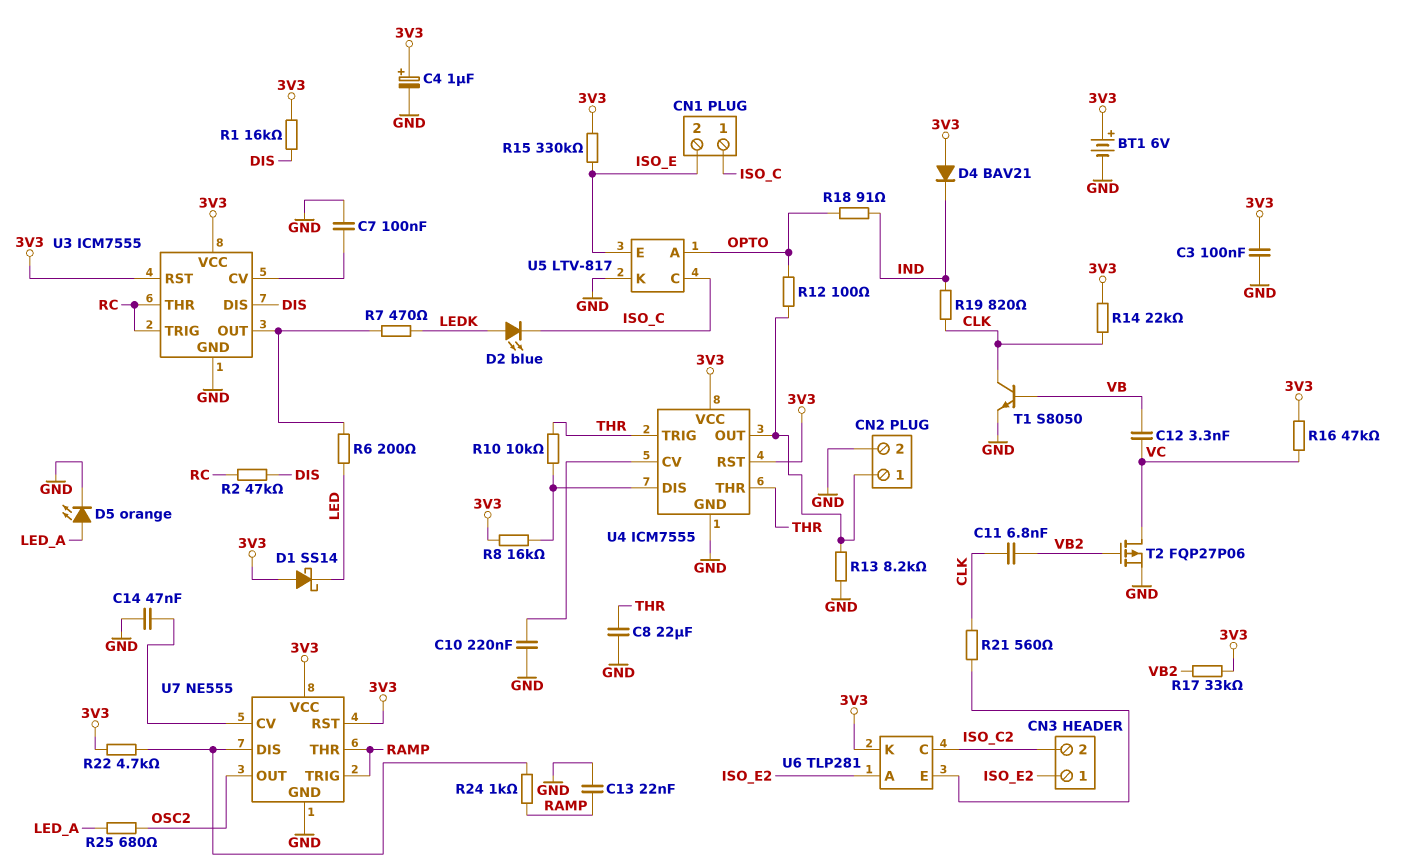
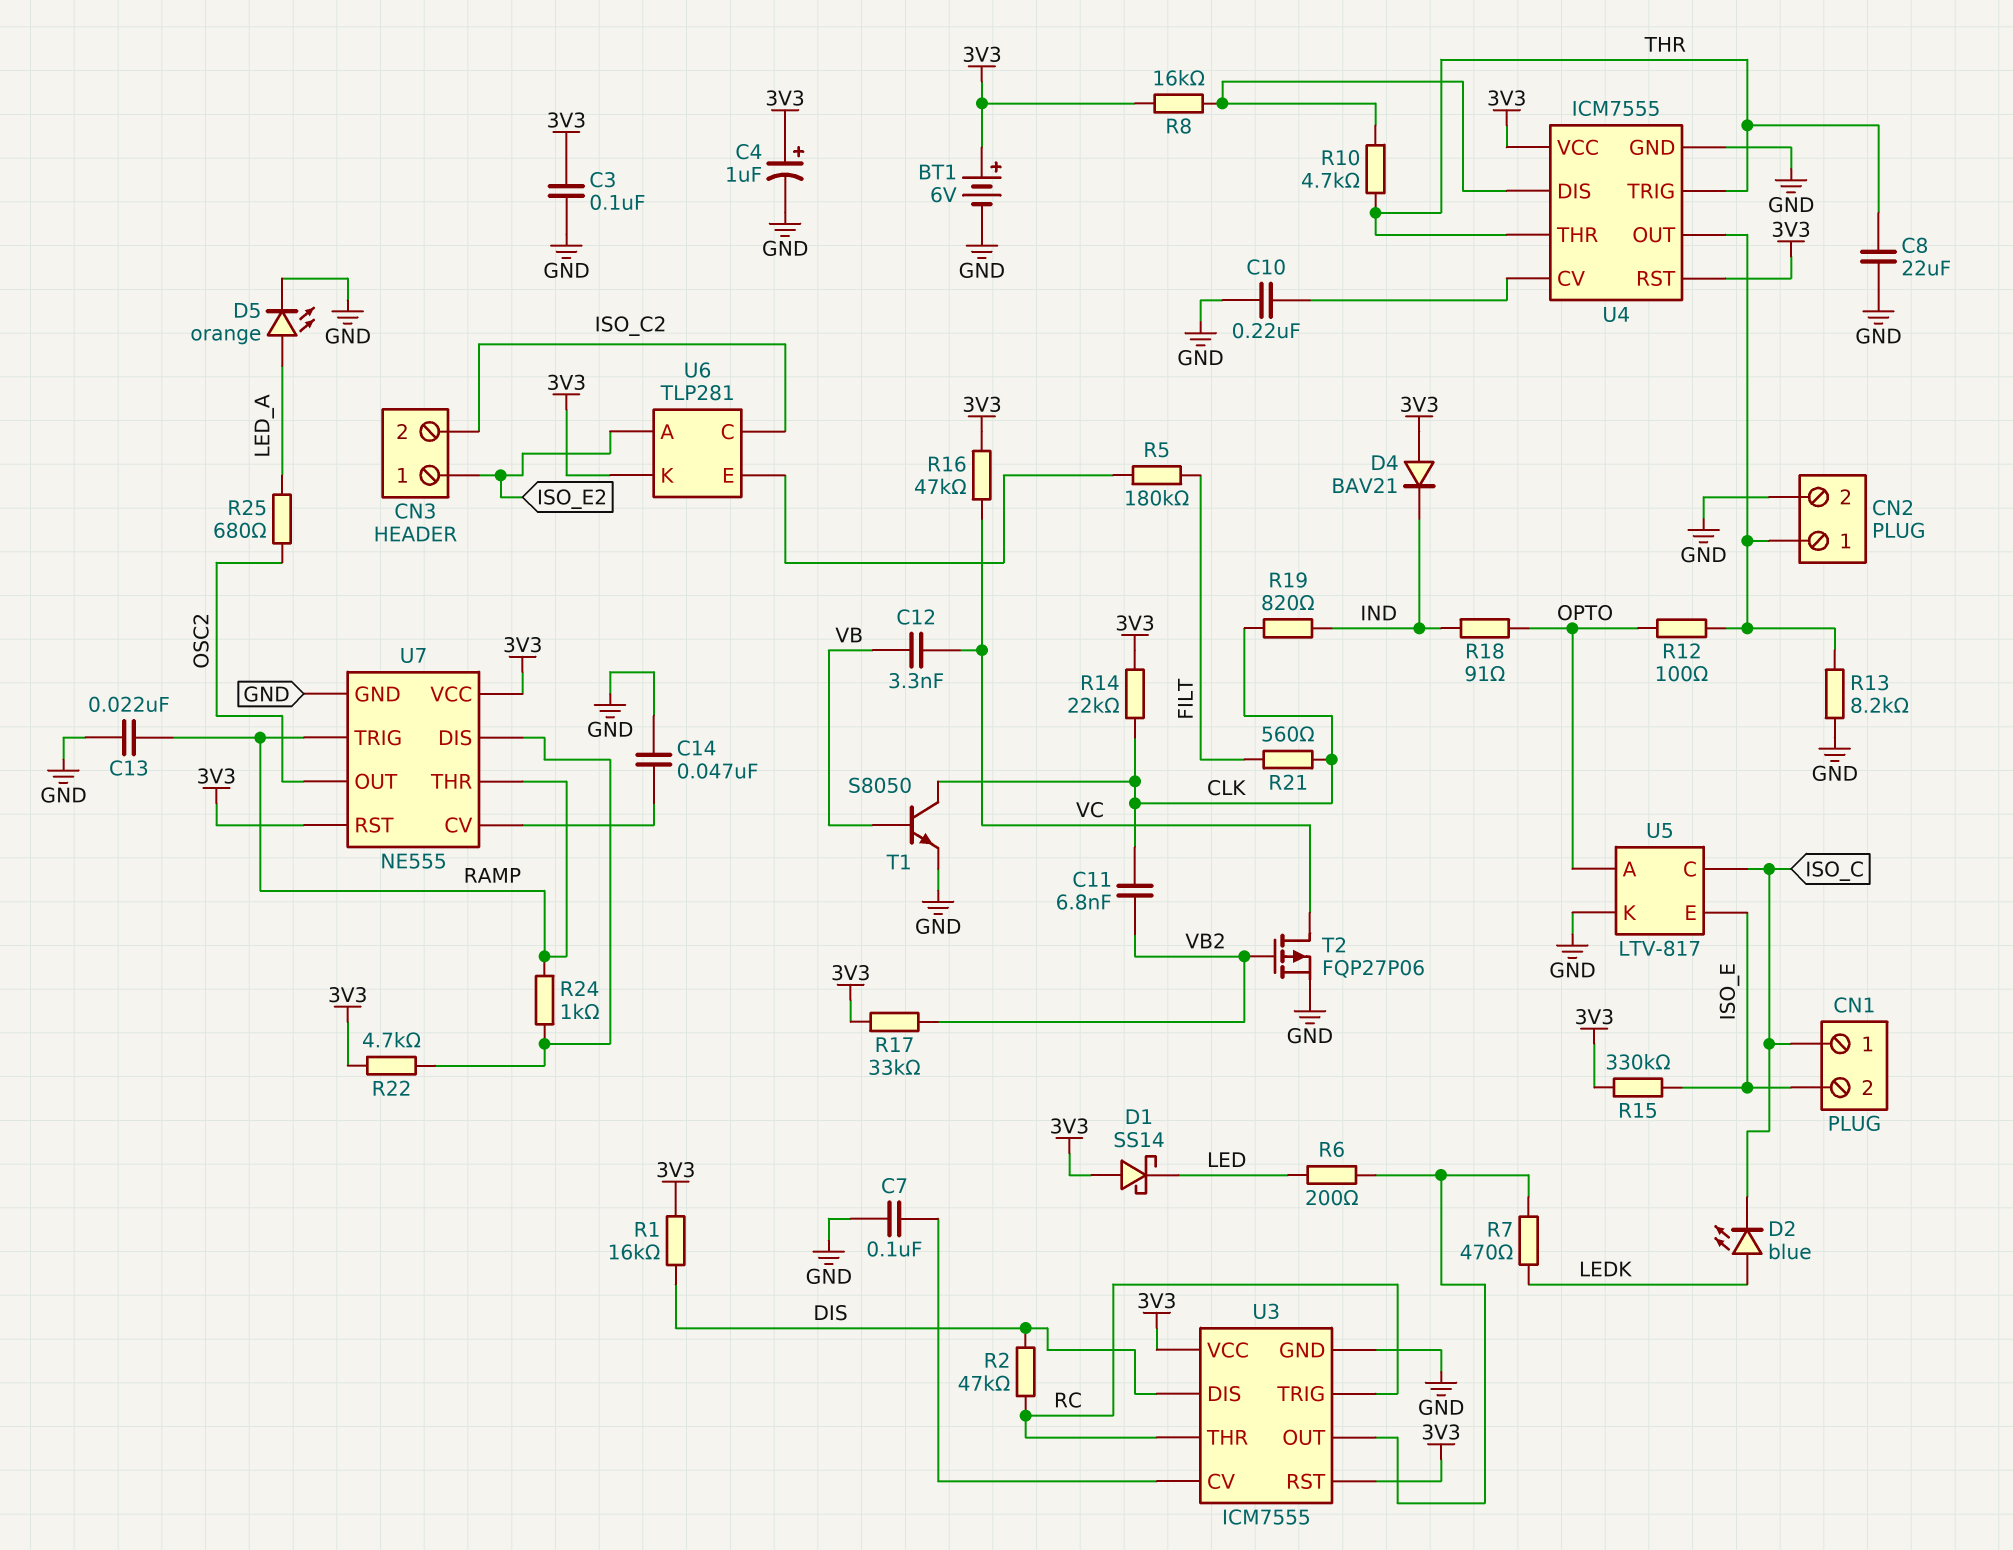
R5: none -> 180k (FILT, U6/E)
R10: 10k (THR, U4/DIS) -> 4.7k (THR, U4/DIS)
R21: 560 (CLK, U6/E) -> 560 (CLK, FILT)

